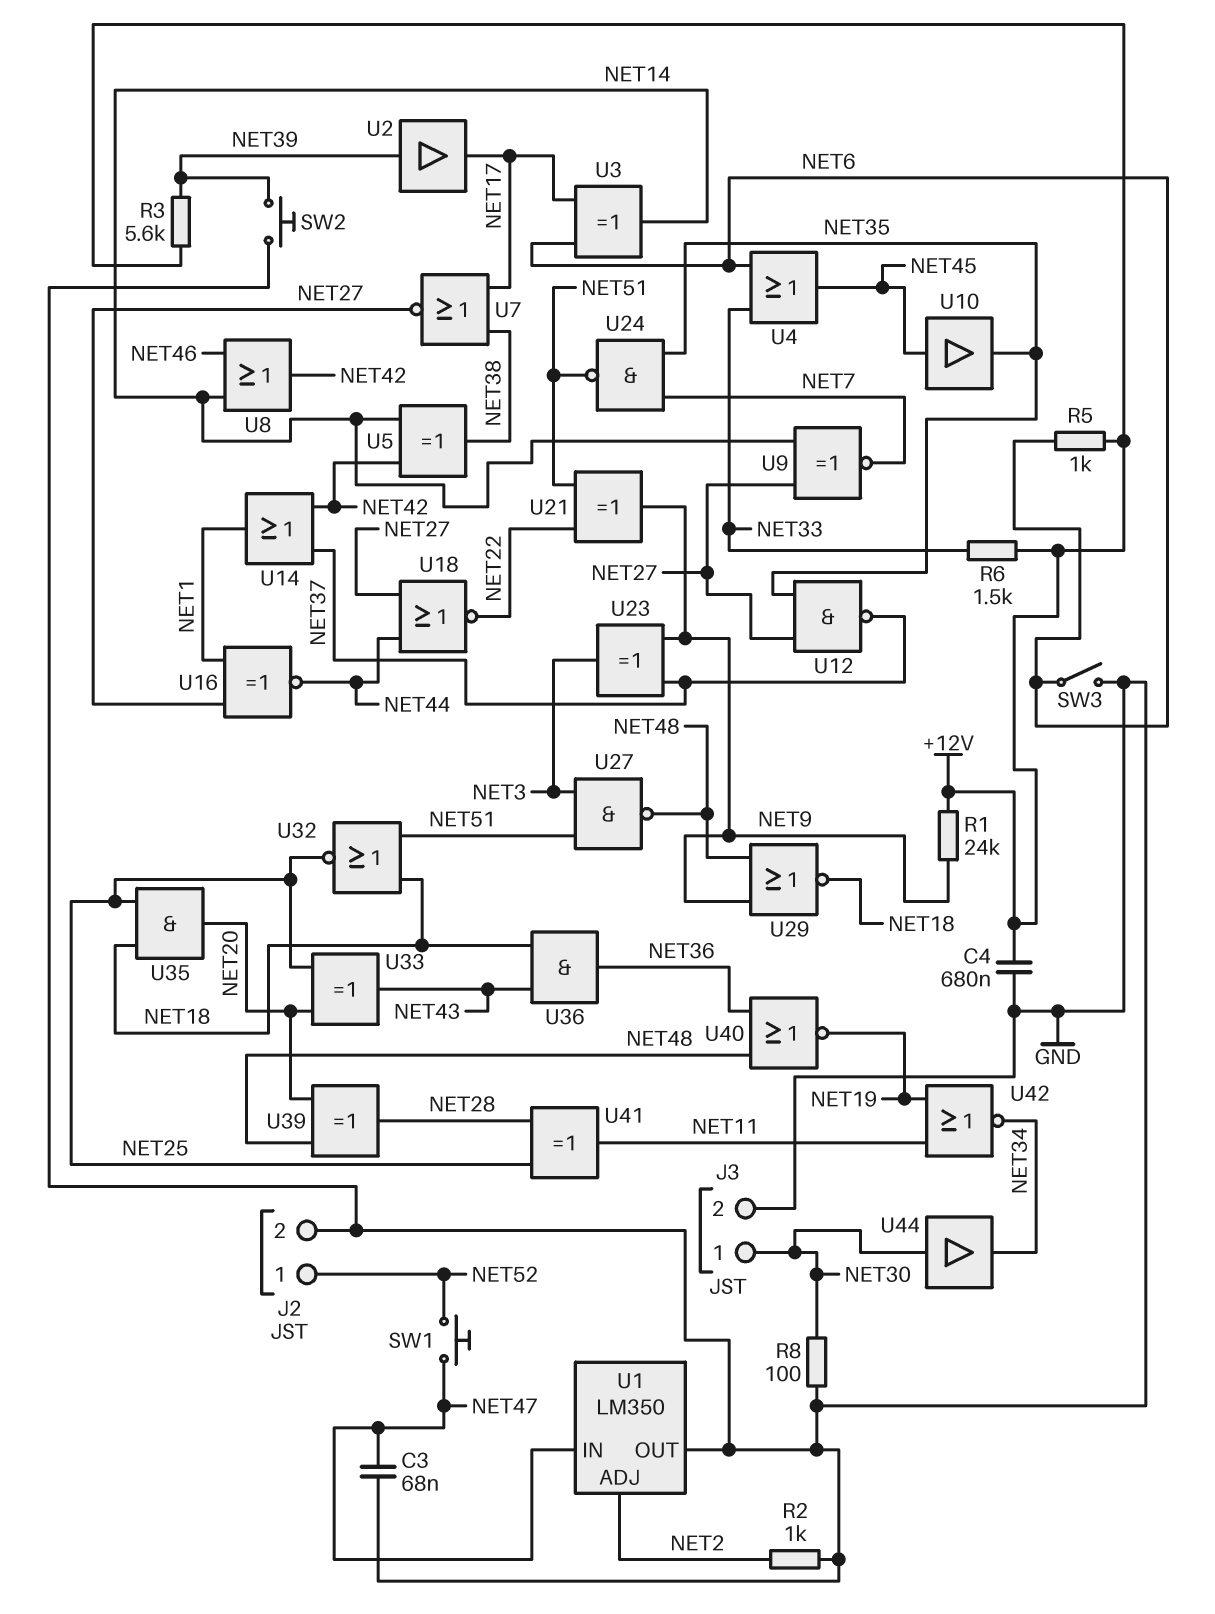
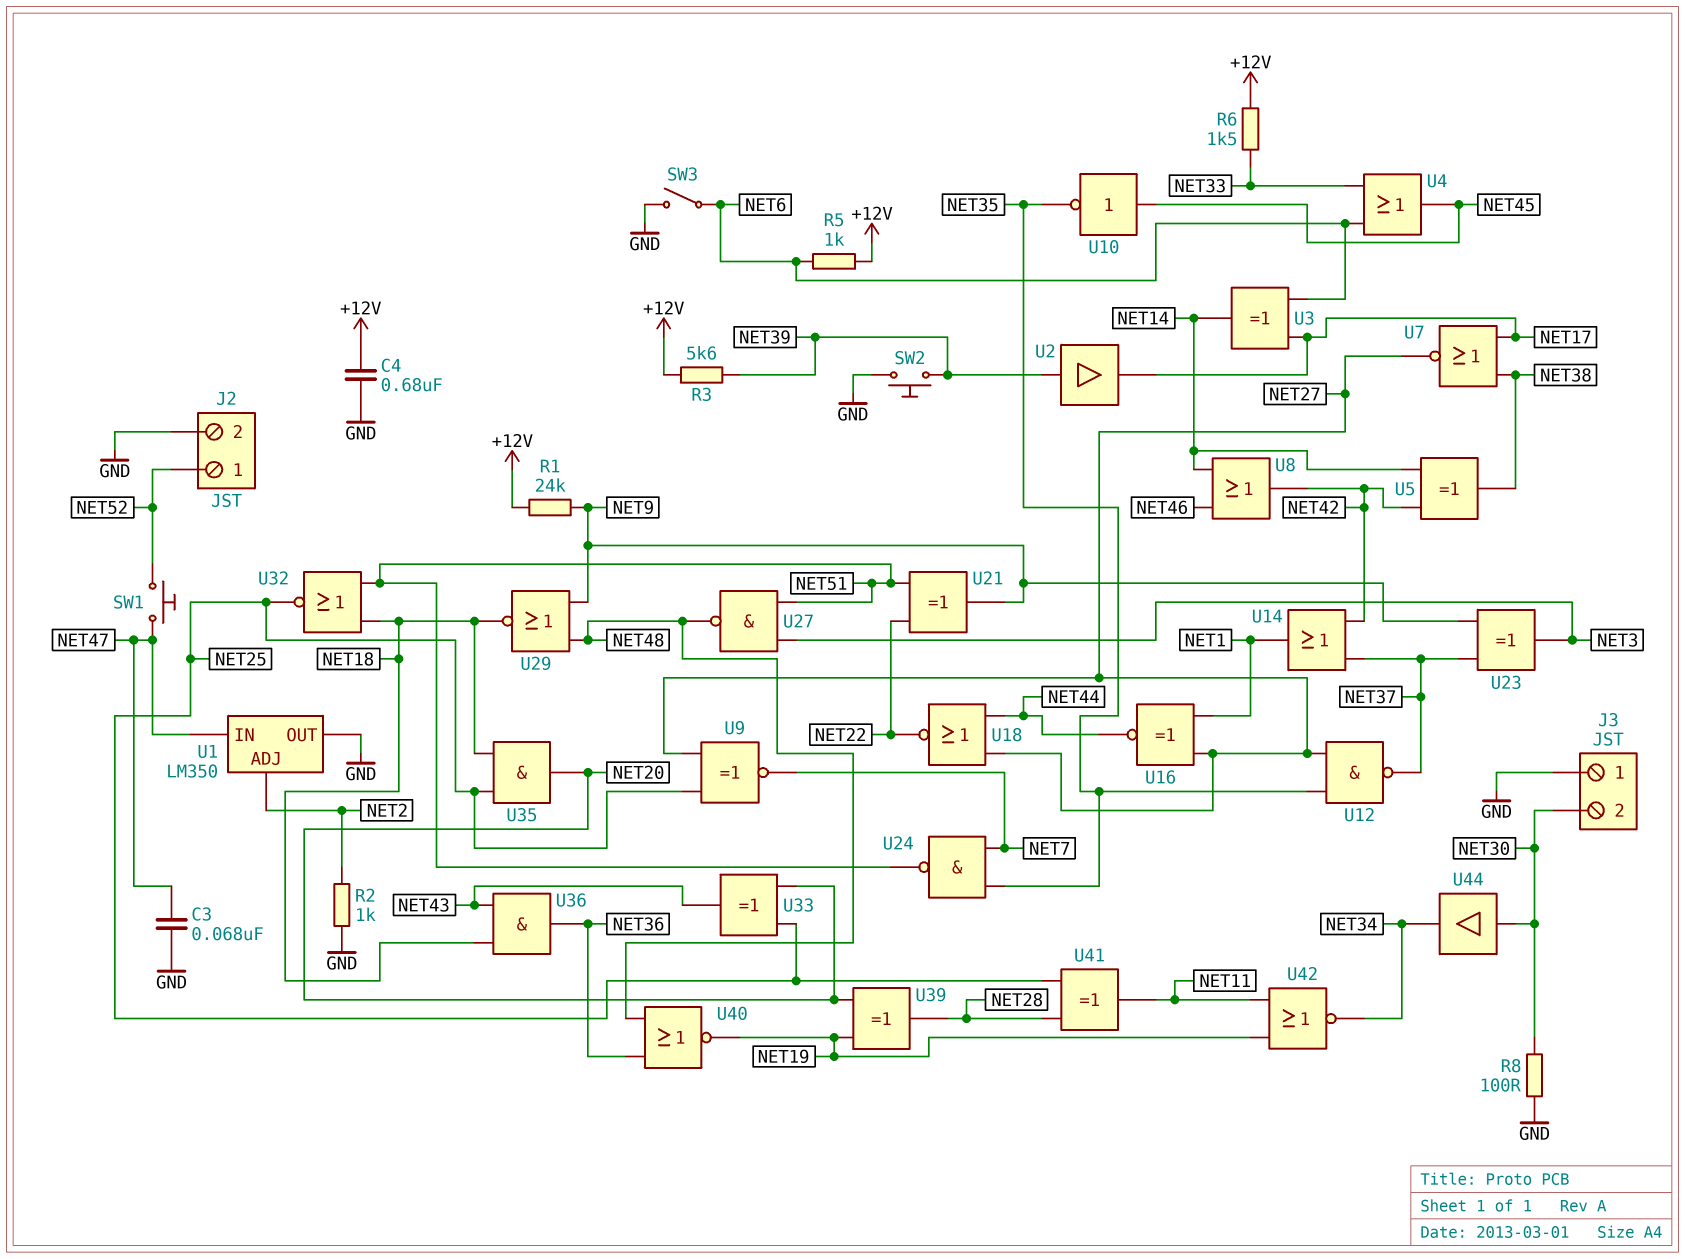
J3 pin 1: NET30 -> GND
J3 pin 2: GND -> NET30
U9: XNOR (in NET14, in NET27, out NET7) -> XNOR (in NET25, in NET27, out NET7)
U10: buffer (in NET45, out NET35) -> NOT (in NET45, out NET35)
U39: XOR (in NET20, in NET48, out NET28) -> XOR (in NET19, in NET20, out NET28)

